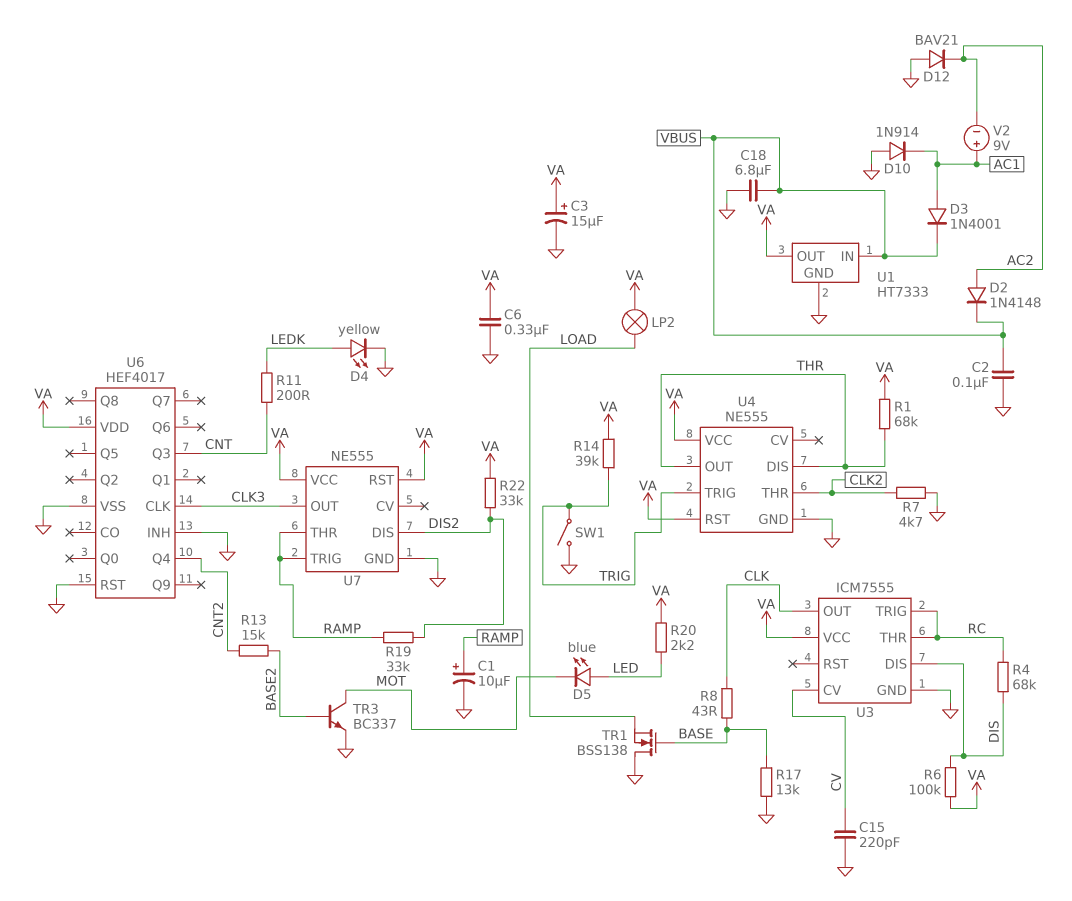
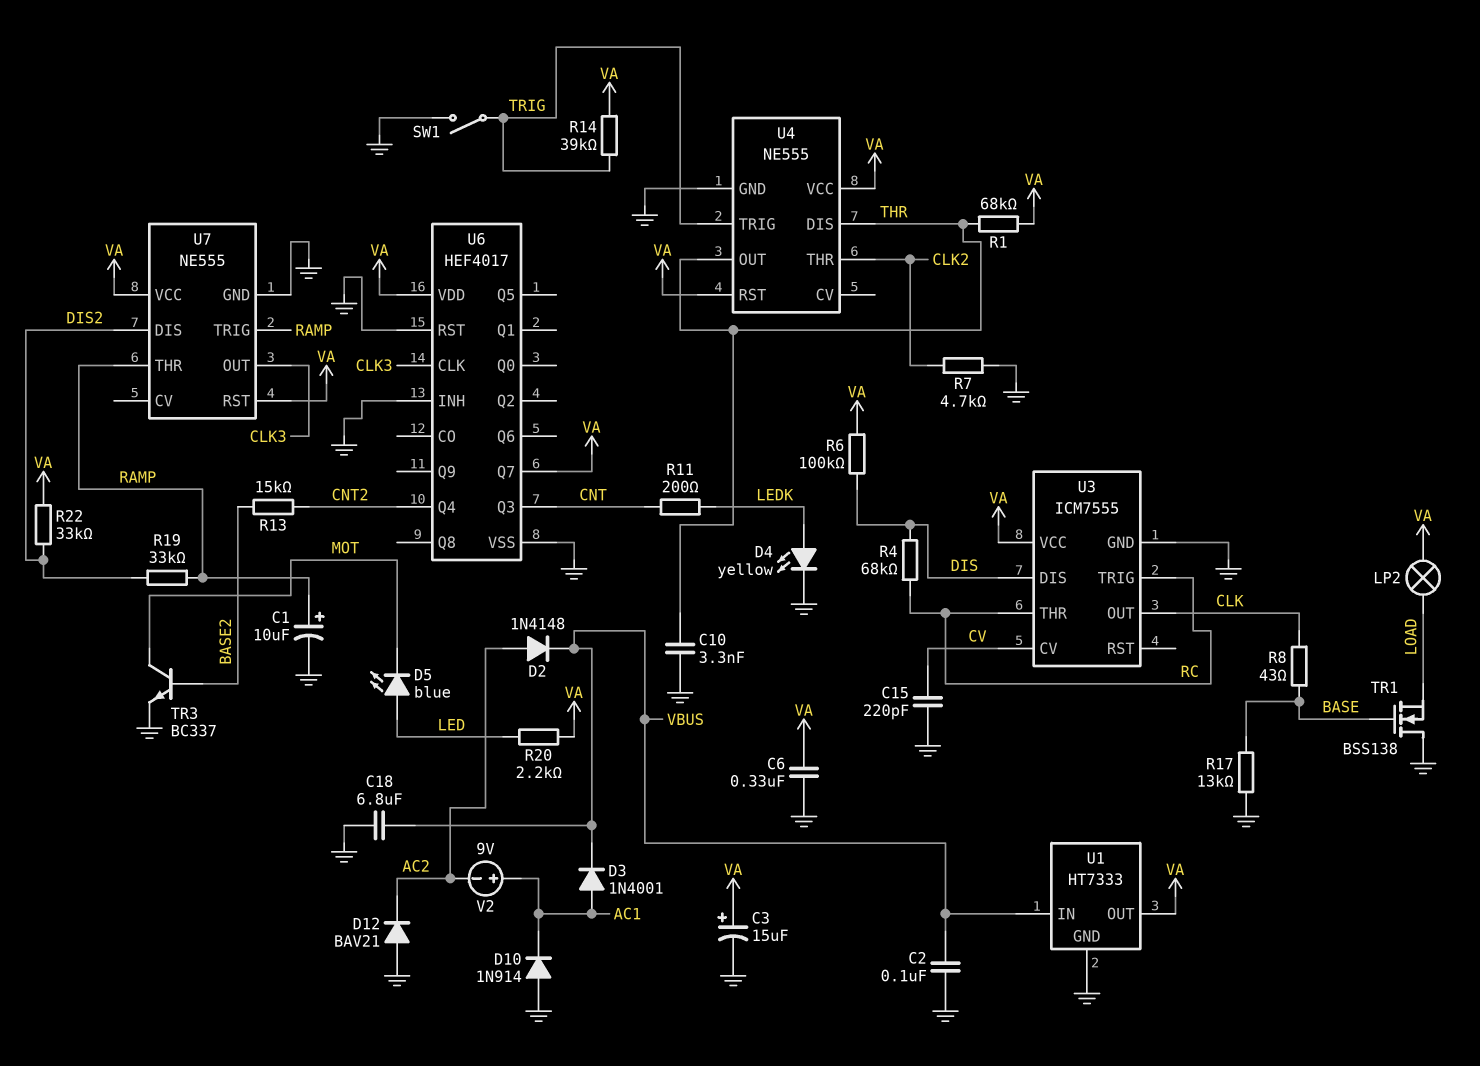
C10: none -> 3.3nF (GND, THR)
U6 pin Q7: none -> VA

